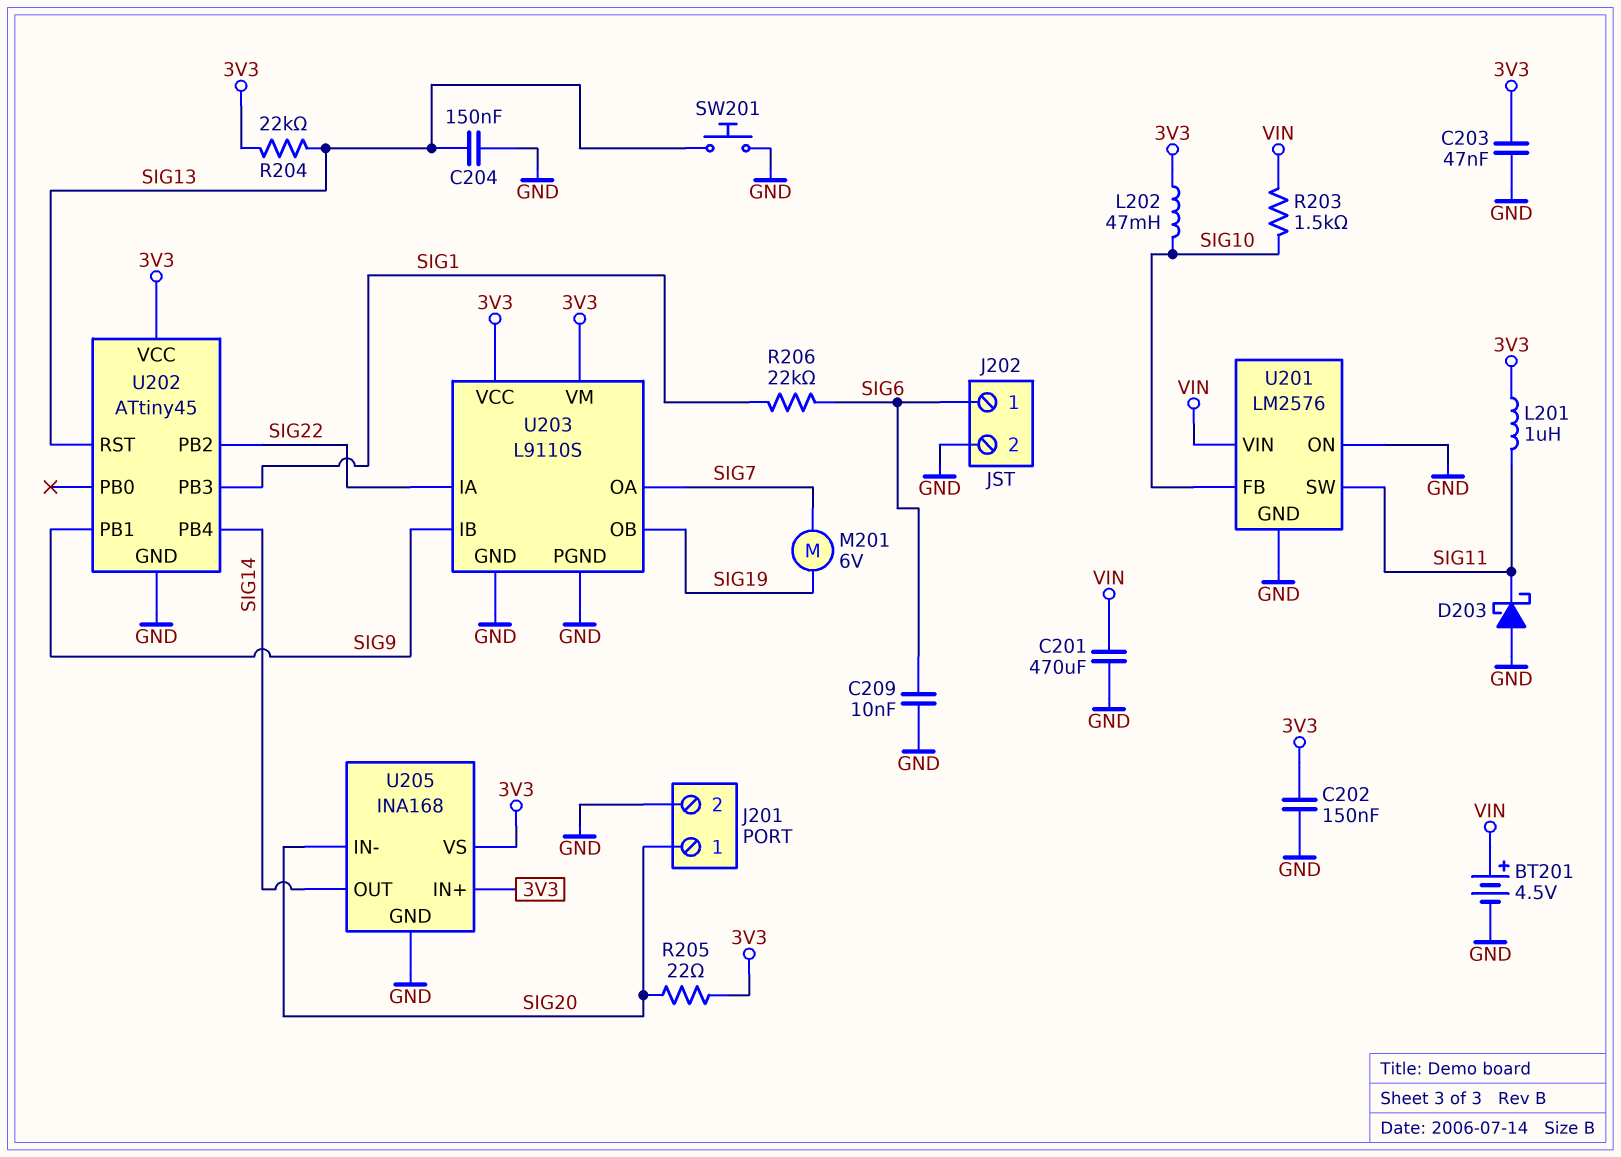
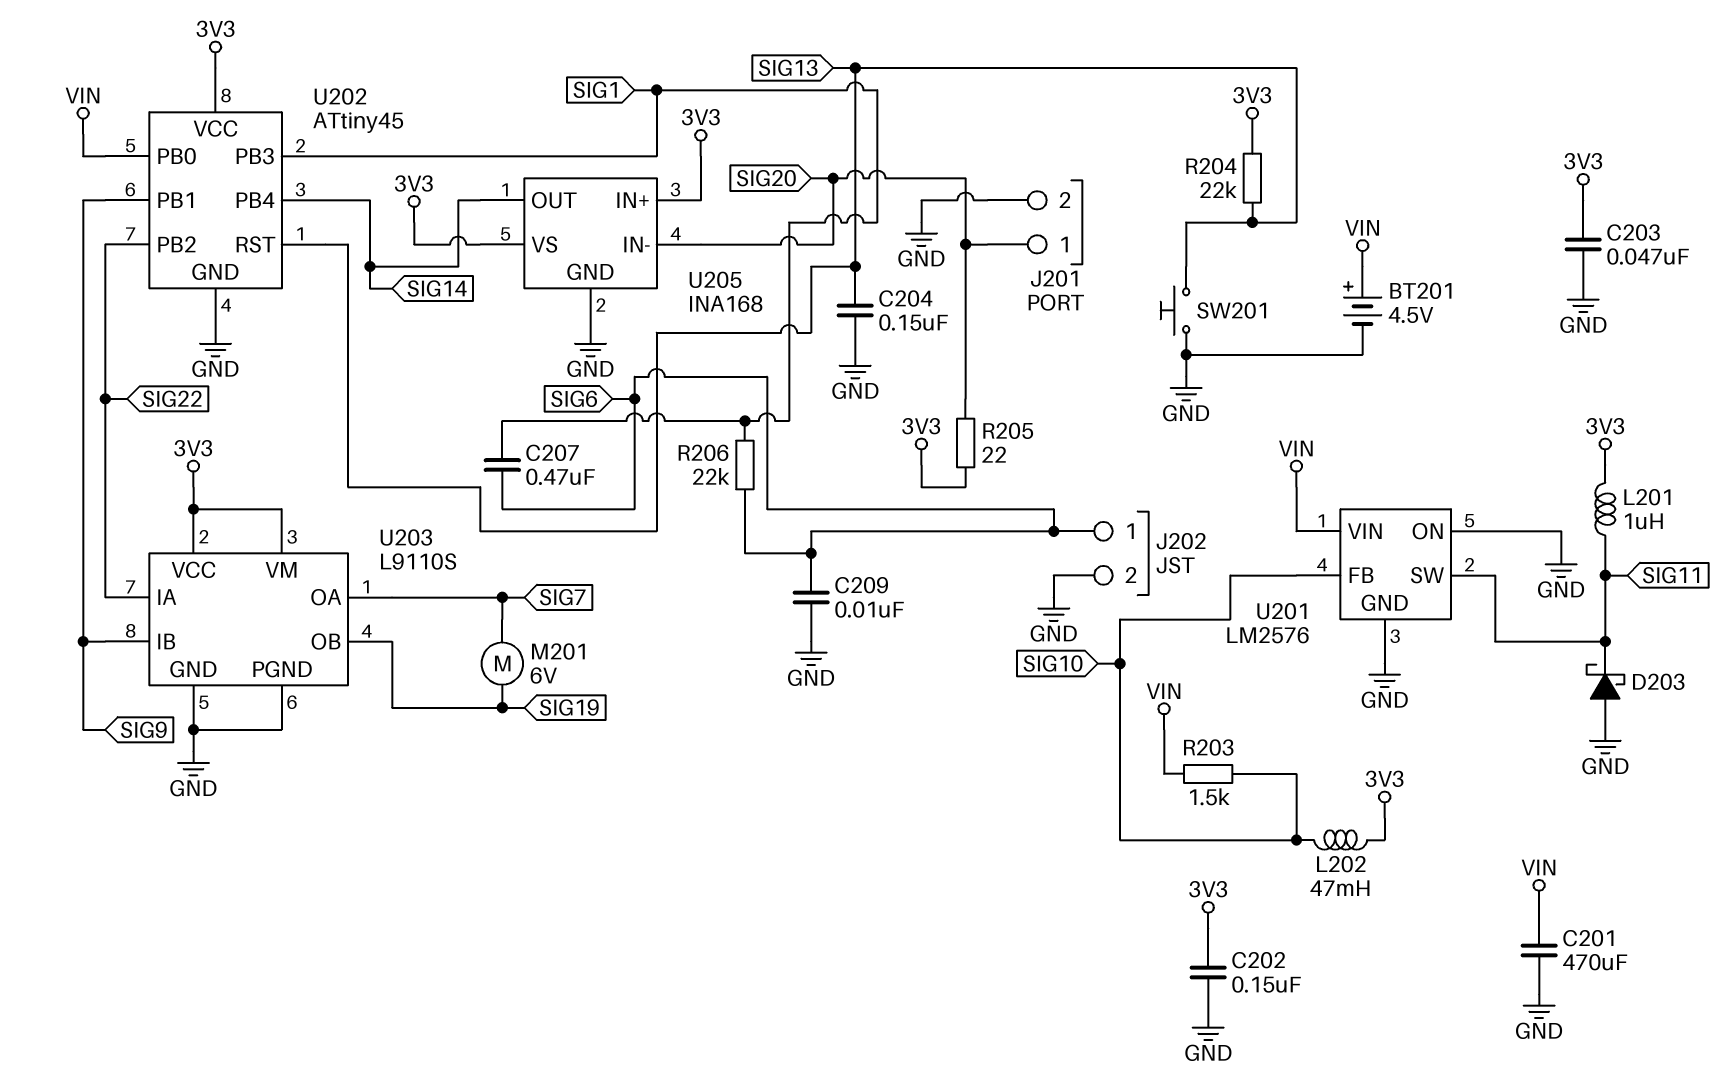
C207: none -> 470nF (SIG1, SIG6)
U202 pin PB0: none -> VIN

